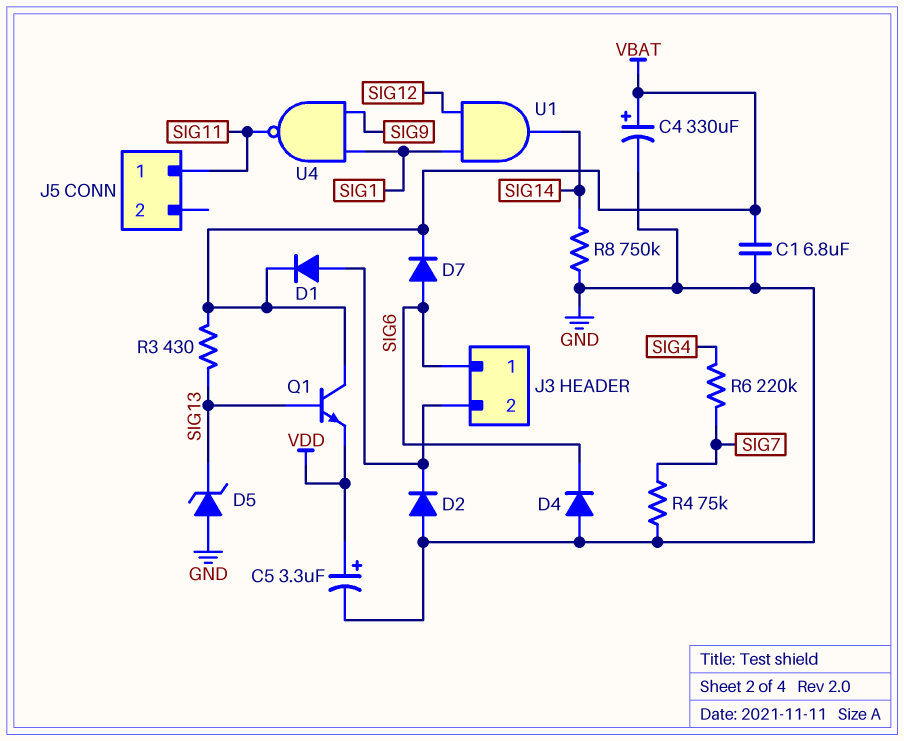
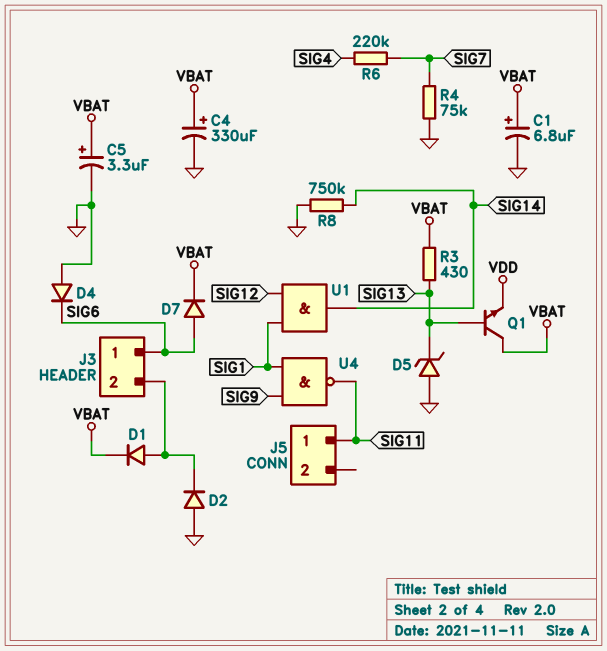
C1: 6.8uF (GND, VBAT) -> 6.8uF (plus VBAT, minus GND)
C5: 3.3uF (plus VDD, minus GND) -> 3.3uF (plus VBAT, minus GND)

